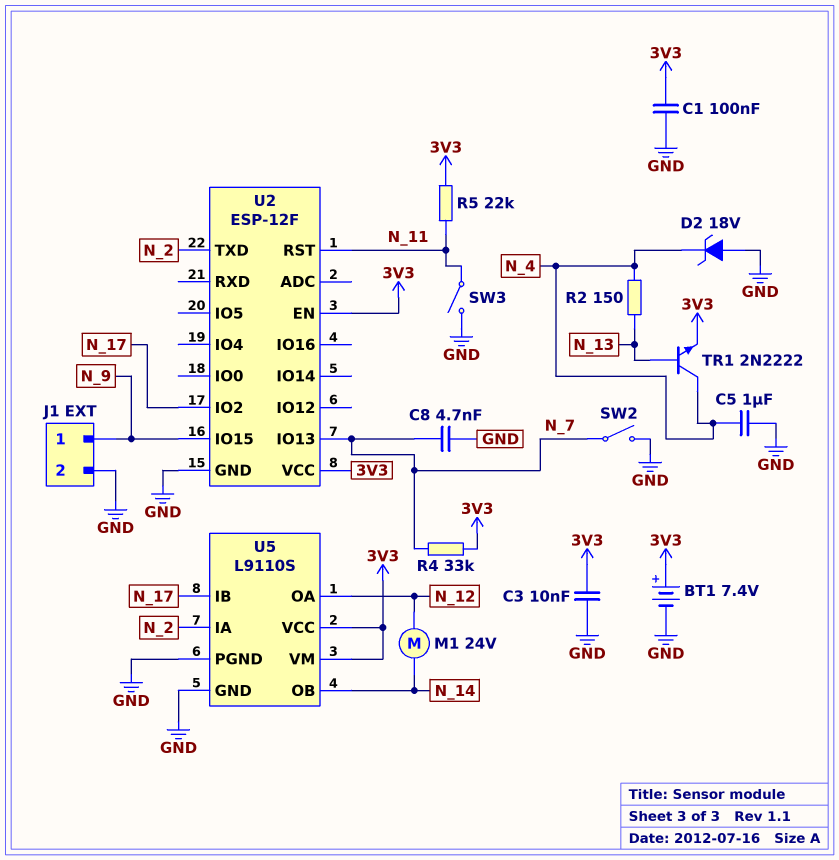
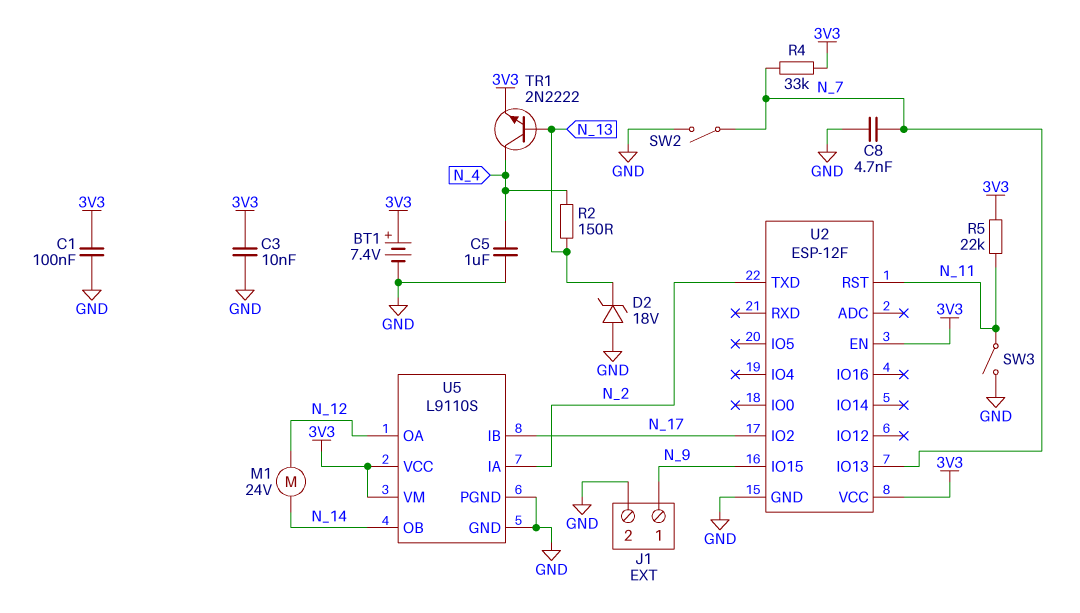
D2: zener 18V (A GND, K N_4) -> zener 18V (A GND, K N_13)

